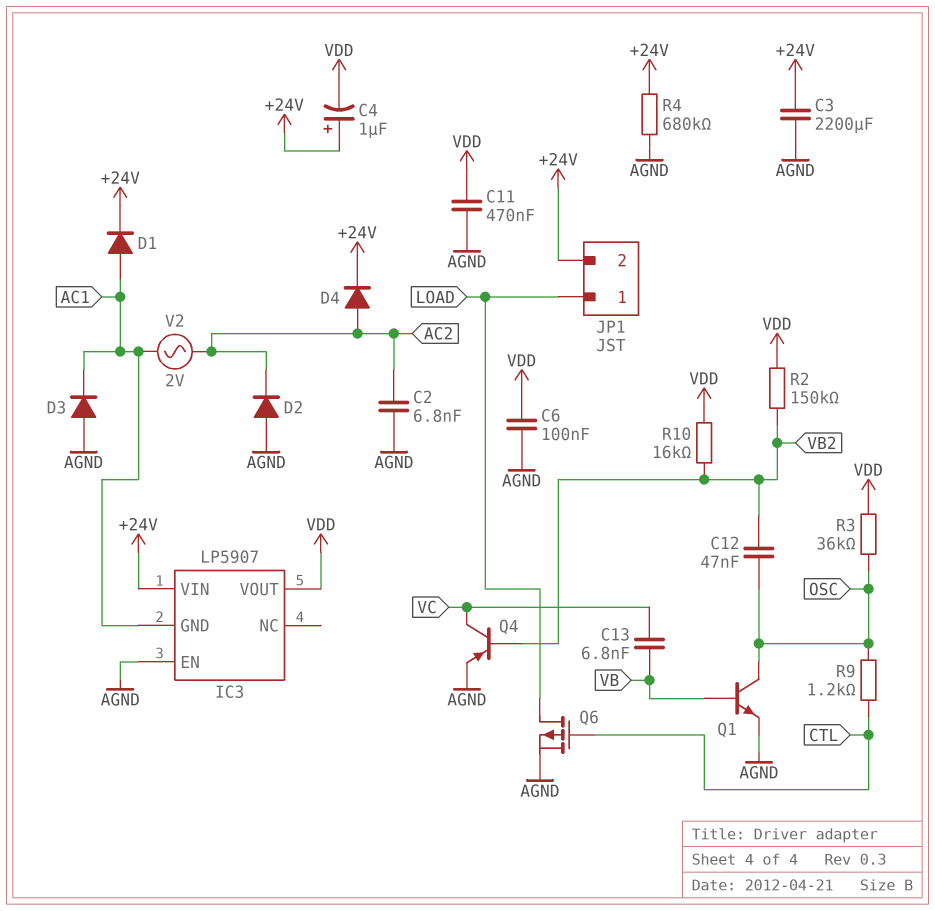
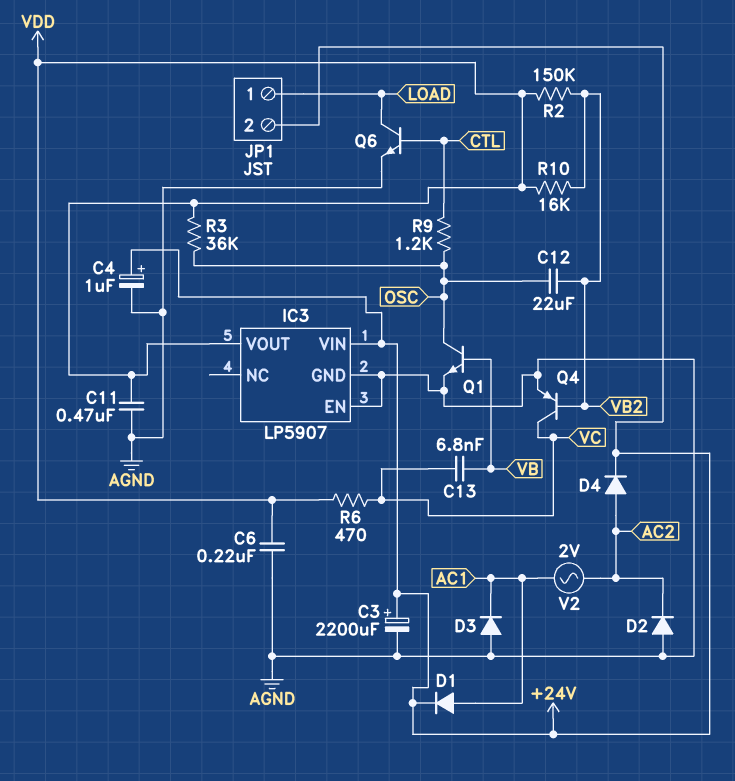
C2: 6.8nF (AC2, AGND) -> none
C3: 2200uF (+24V, AGND) -> 2200uF (plus +24V, minus AGND)
C4: 1uF (plus +24V, minus VDD) -> 1uF (plus +24V, minus AGND)
C6: 100nF (AGND, VDD) -> 220nF (AGND, VDD)
C12: 47nF (OSC, VB2) -> 22uF (OSC, VB2)
IC3 pin GND: AC1 -> AGND
Q6: PMOS (G CTL, D LOAD, S AGND) -> NPN (B CTL, C LOAD, E AGND)
R4: 680k (+24V, AGND) -> none
R6: none -> 470 (VC, VDD)

